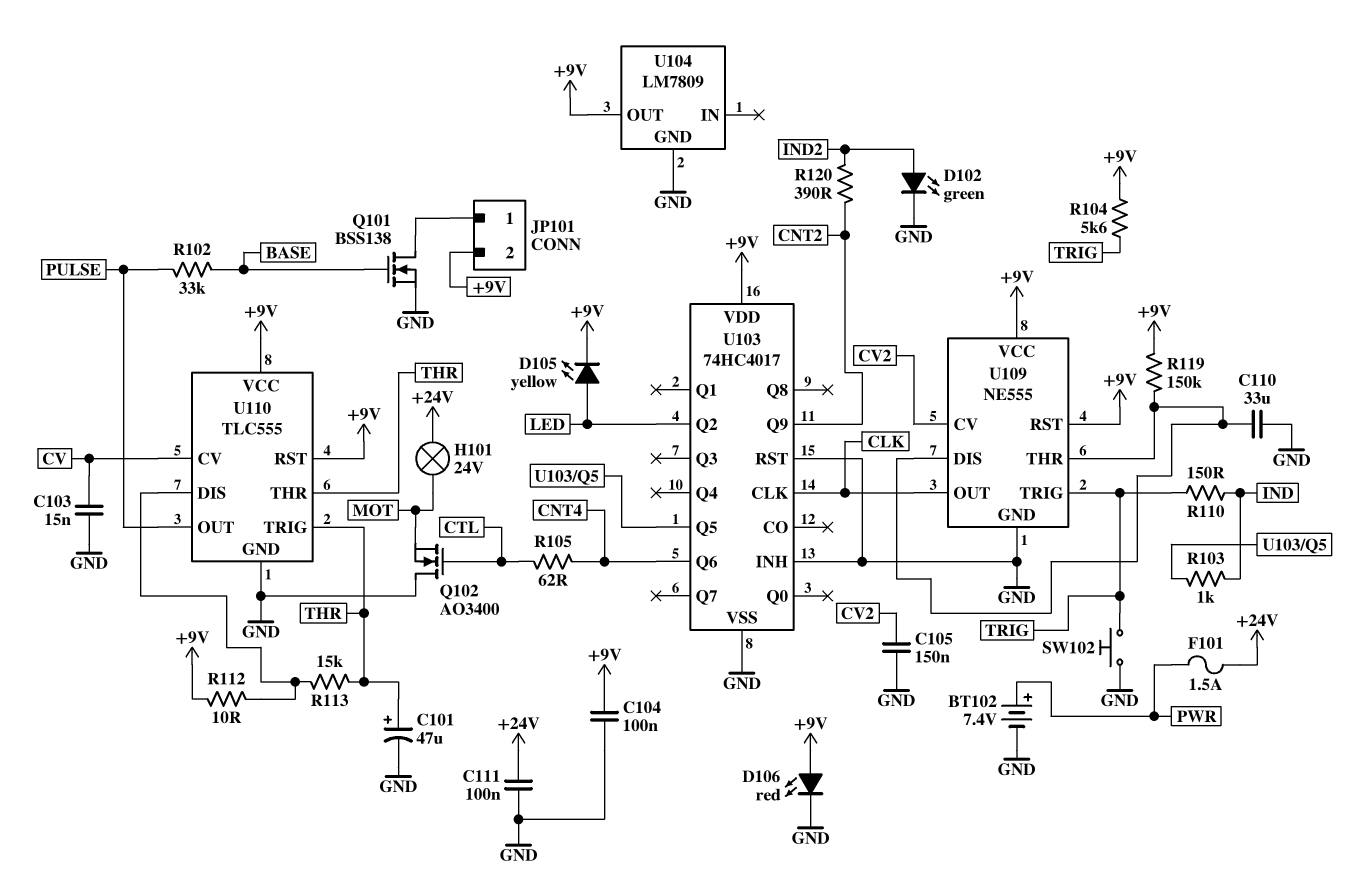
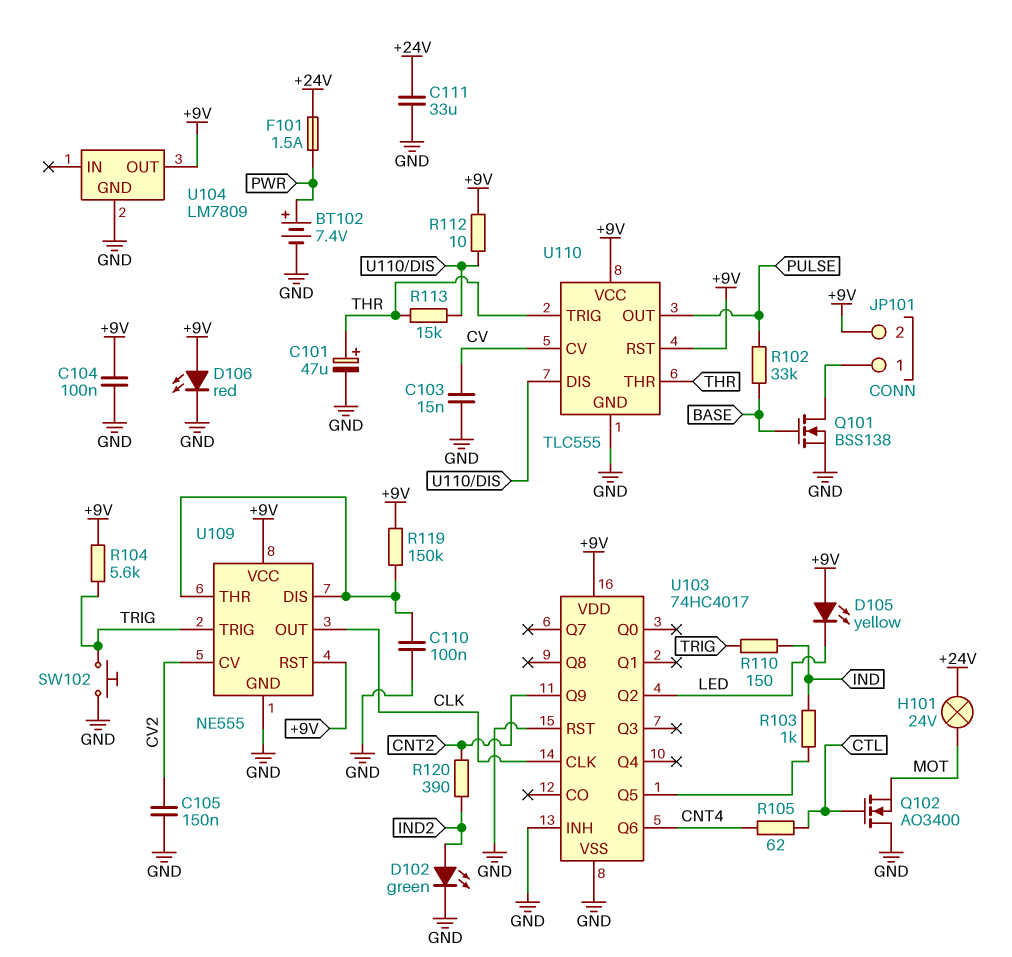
C110: 33uF (GND, U109/DIS) -> 100nF (GND, U109/DIS)
C111: 100nF (+24V, GND) -> 33uF (+24V, GND)
D105: LED yellow (A LED, K +9V) -> LED yellow (A +9V, K LED)

